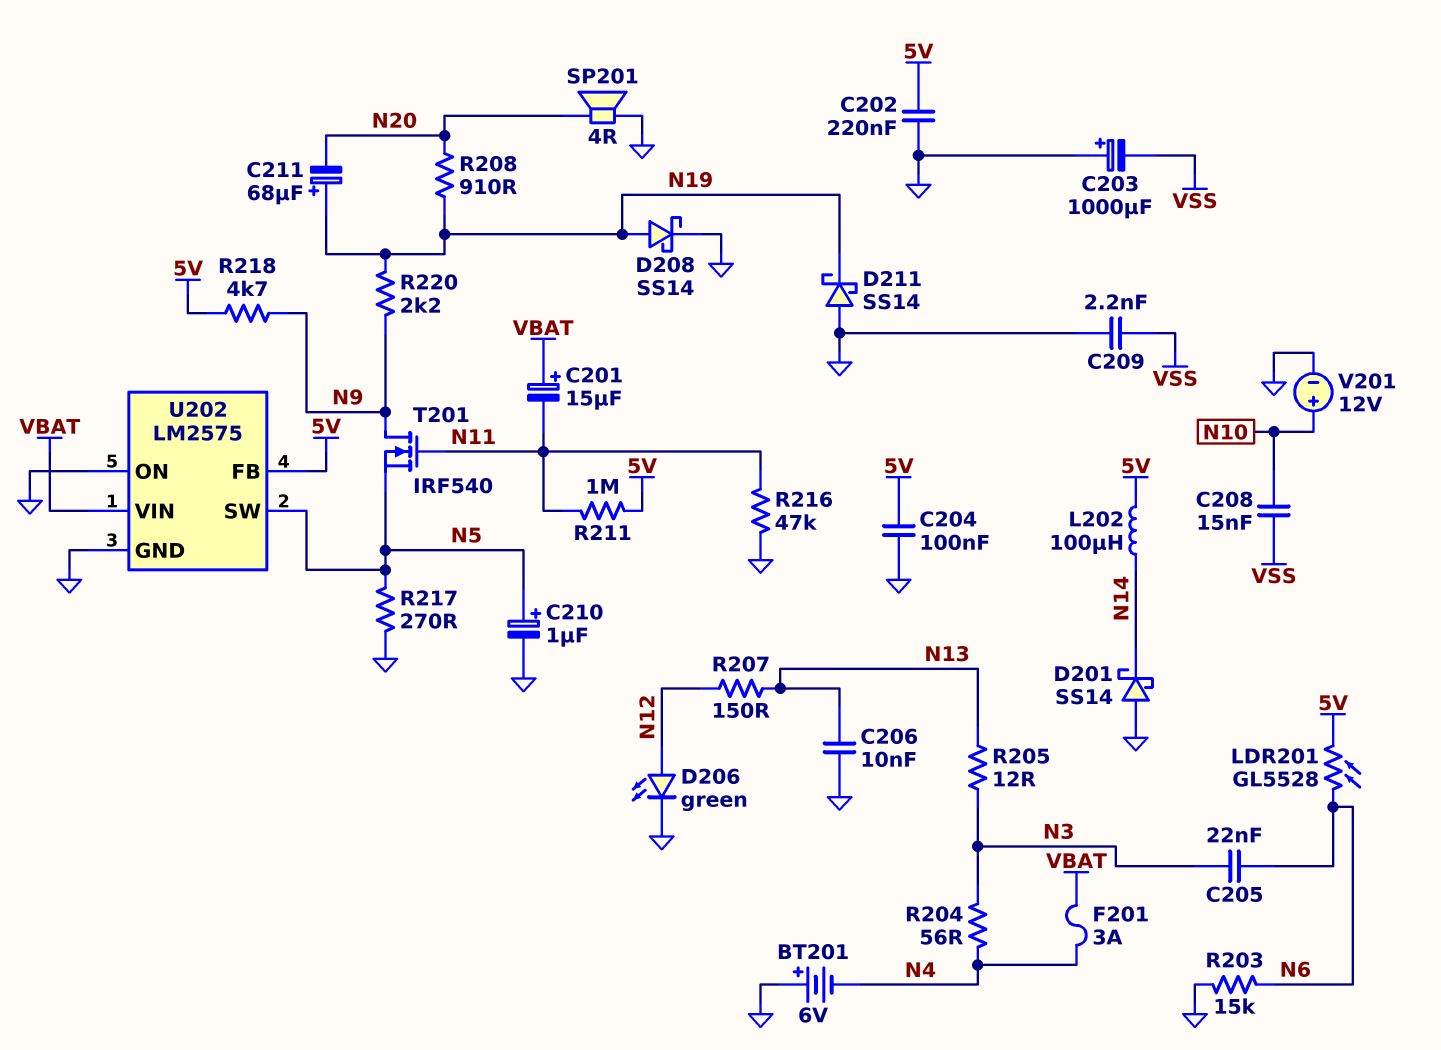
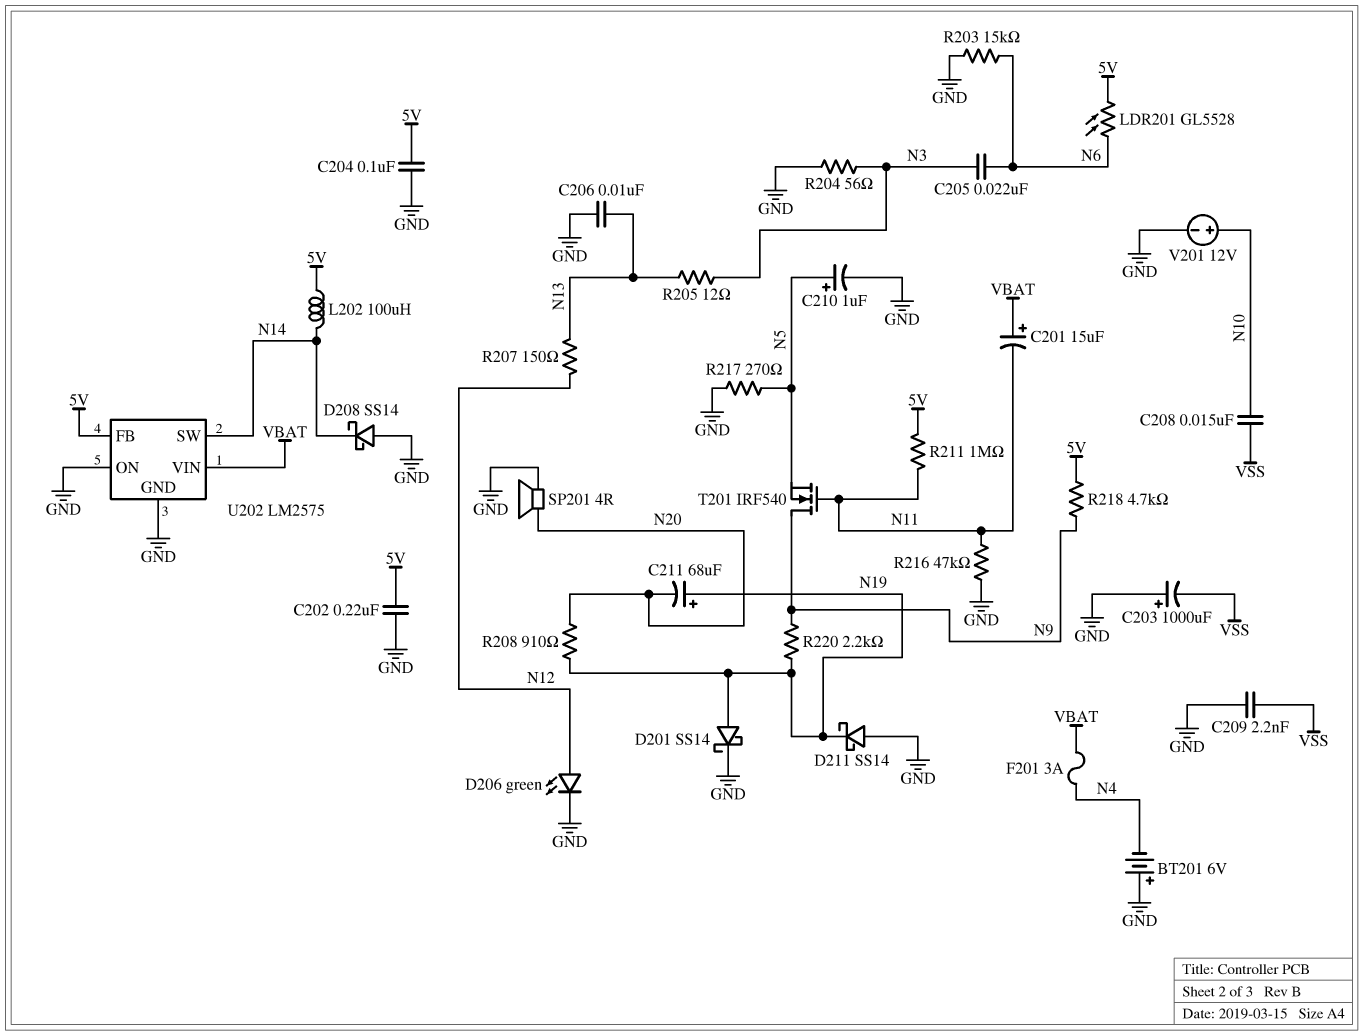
D201: schottky SS14 (A GND, K N14) -> schottky SS14 (A N19, K GND)
D208: schottky SS14 (A N19, K GND) -> schottky SS14 (A GND, K N14)
R204: 56 (N3, N4) -> 56 (GND, N3)
U202 pin SW: N5 -> N14

